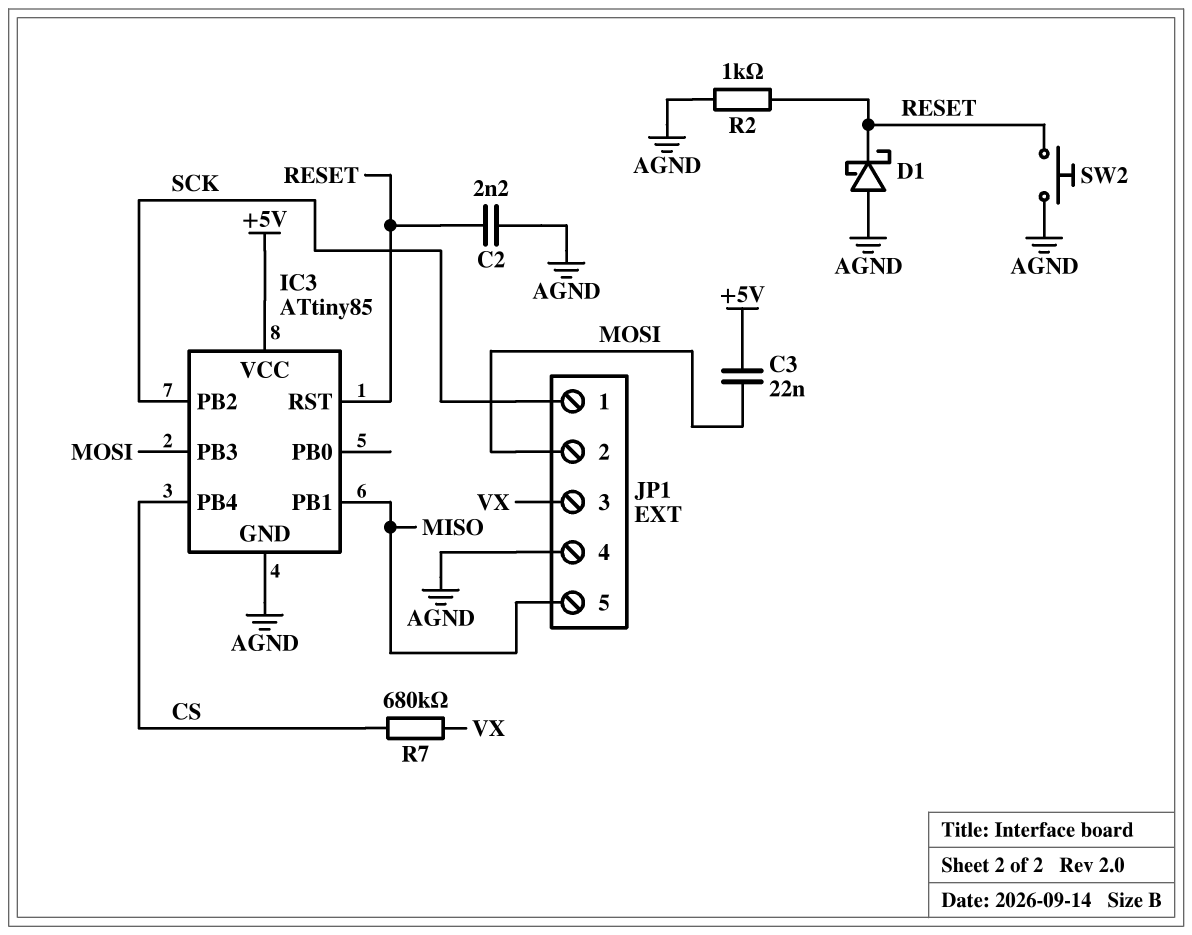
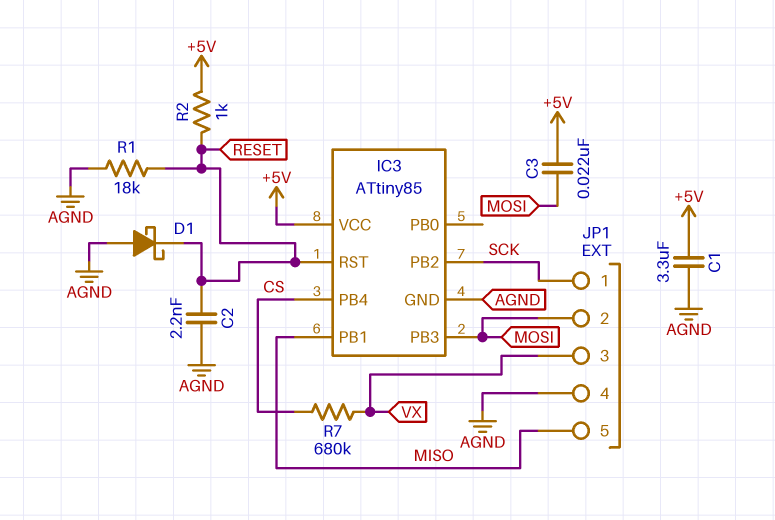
C1: none -> 3.3uF (+5V, AGND)
R1: none -> 18k (AGND, RESET)
R2: 1k (AGND, RESET) -> 1k (+5V, RESET)
SW2: button (AGND, RESET) -> none

